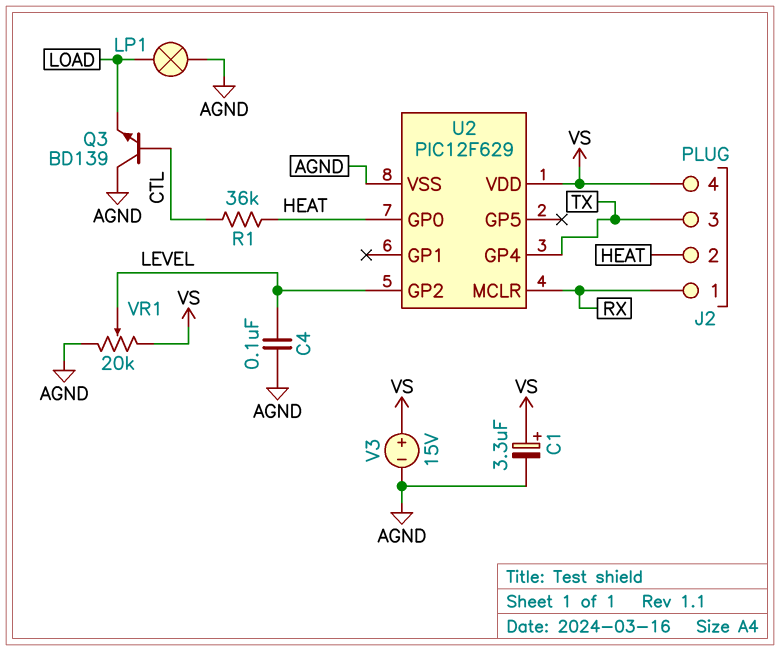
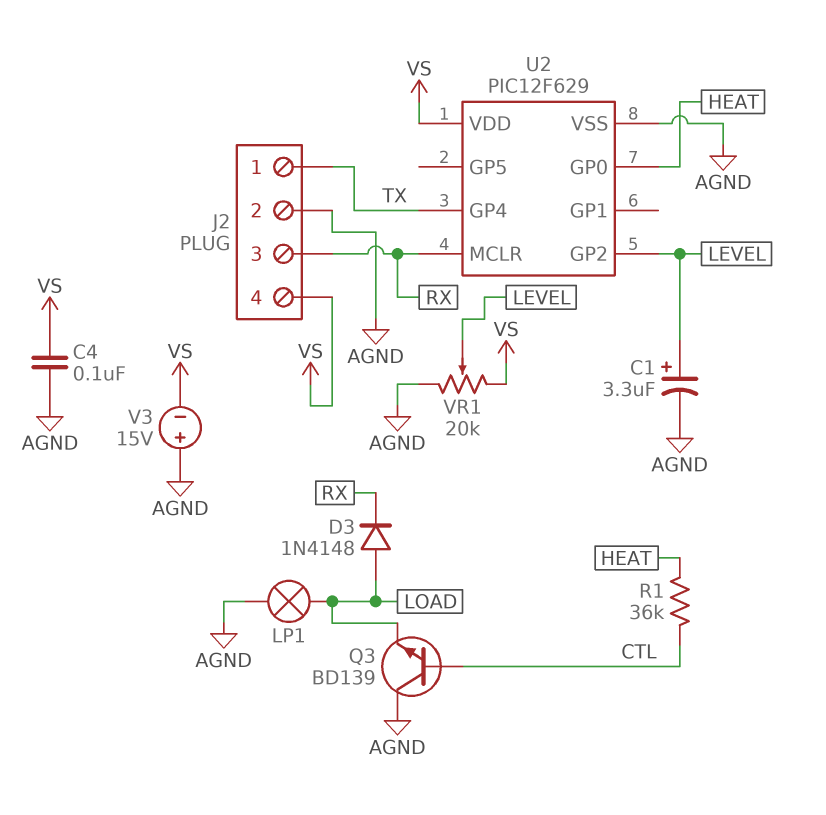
C1: 3.3uF (plus VS, minus AGND) -> 3.3uF (plus LEVEL, minus AGND)
C4: 100nF (AGND, LEVEL) -> 100nF (AGND, VS)
D3: none -> diode 1N4148 (A LOAD, K RX)
J2 pin 1: RX -> TX
J2 pin 2: HEAT -> AGND
J2 pin 3: TX -> RX
V3: 15V (plus VS, minus AGND) -> 15V (plus AGND, minus VS)

